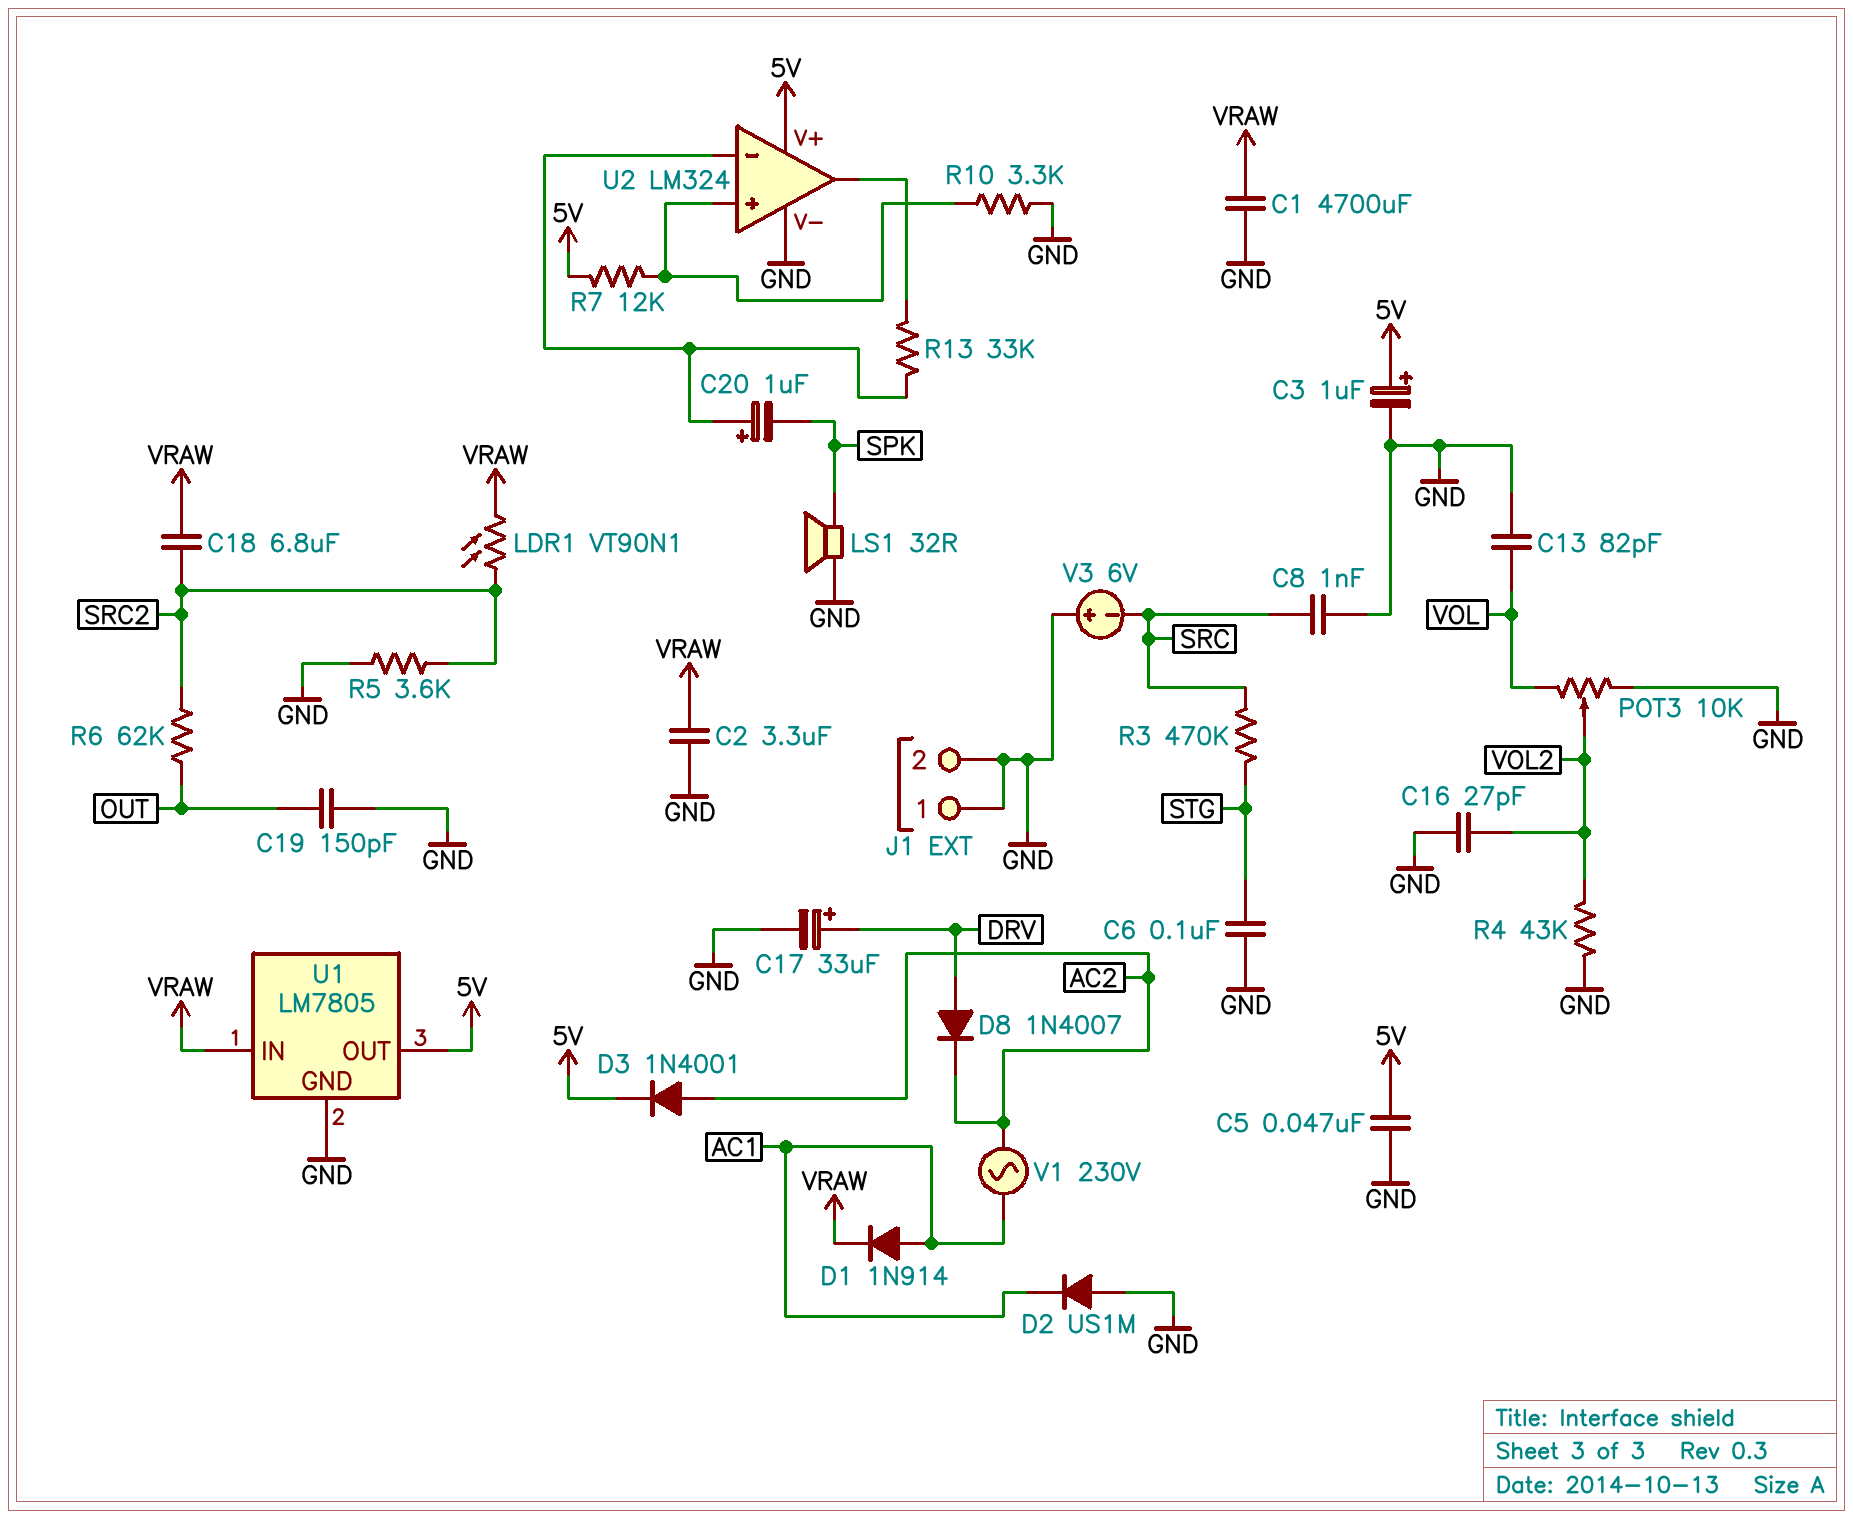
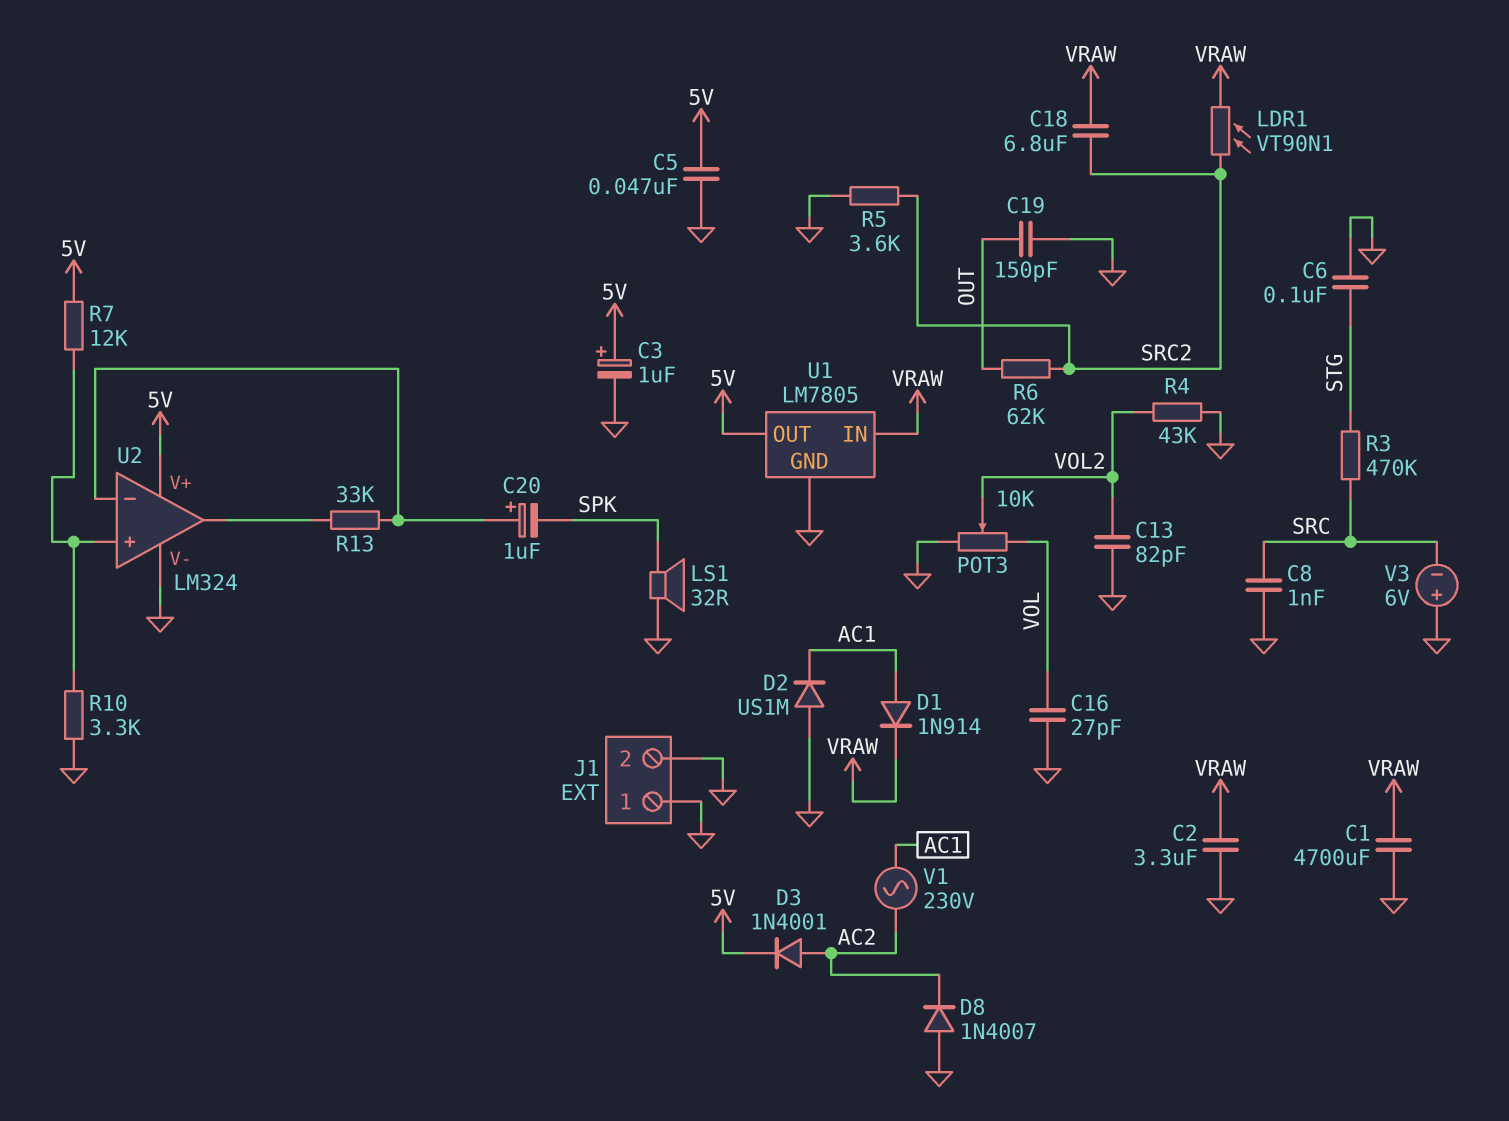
C13: 82pF (GND, VOL) -> 82pF (GND, VOL2)
C16: 27pF (GND, VOL2) -> 27pF (GND, VOL)
C17: 33uF (plus DRV, minus GND) -> none
D8: diode 1N4007 (A DRV, K AC2) -> diode 1N4007 (A GND, K AC2)

